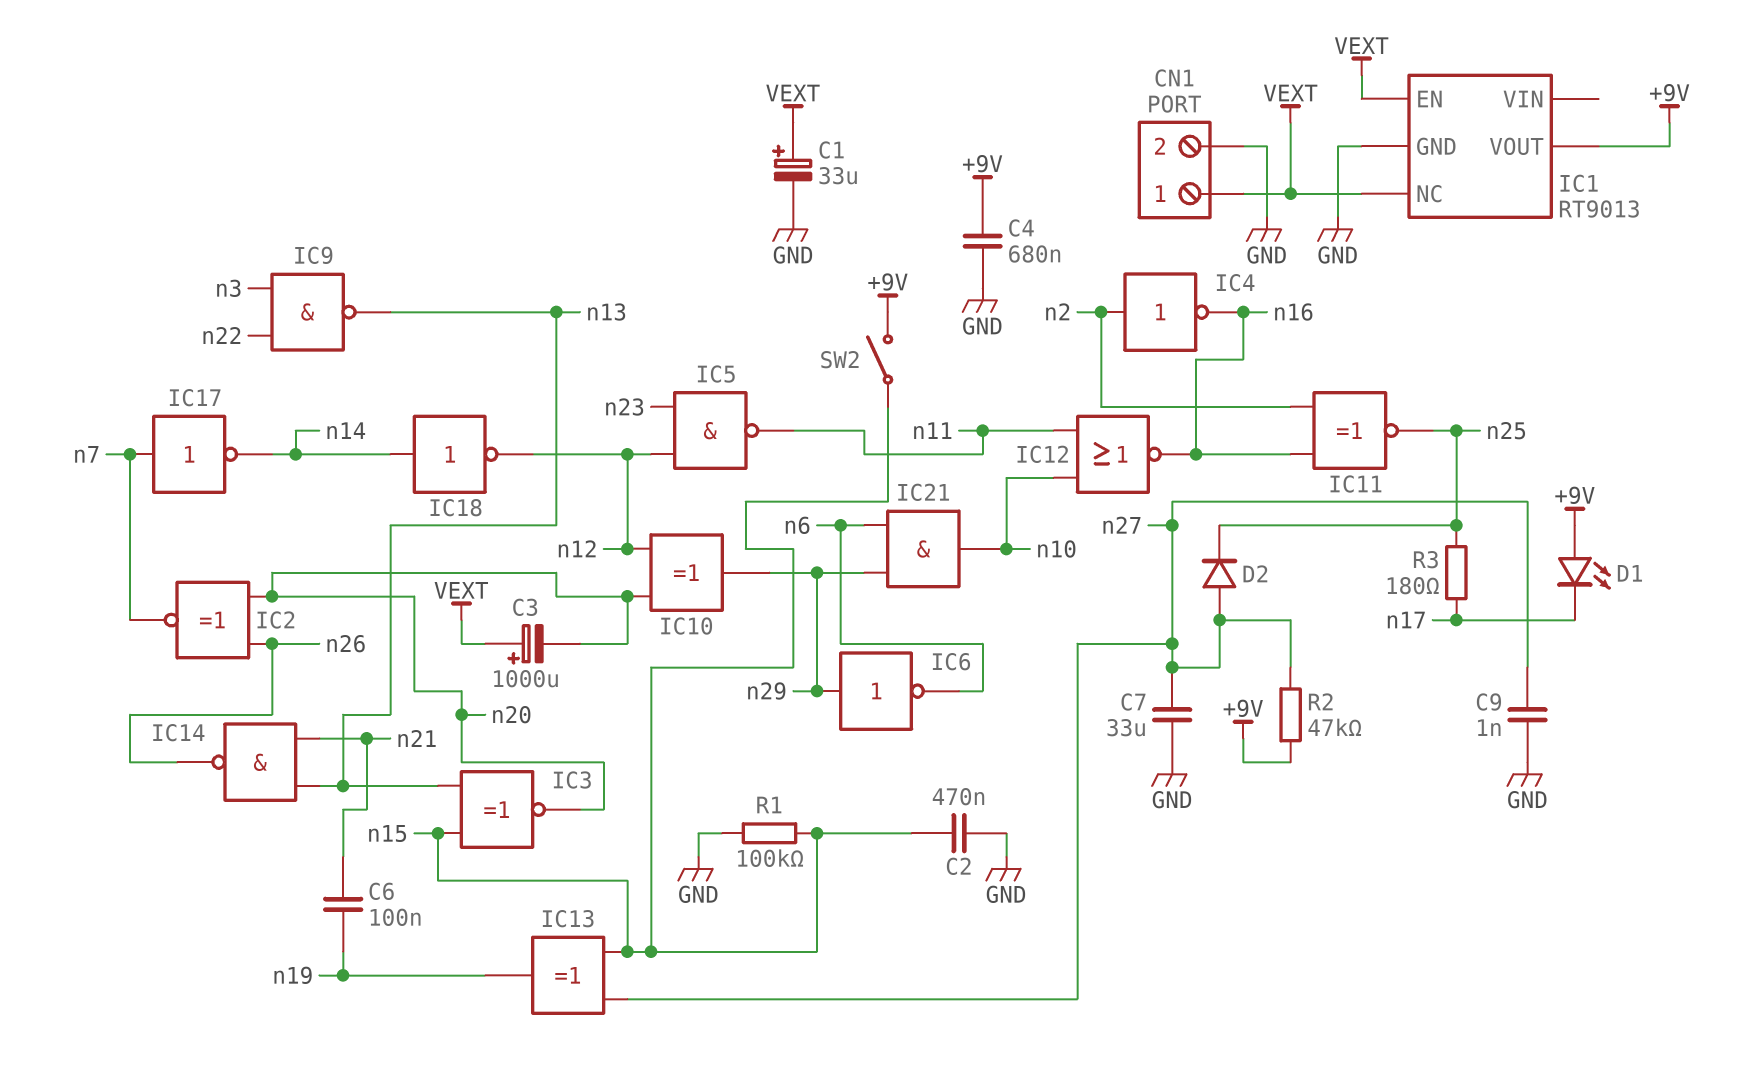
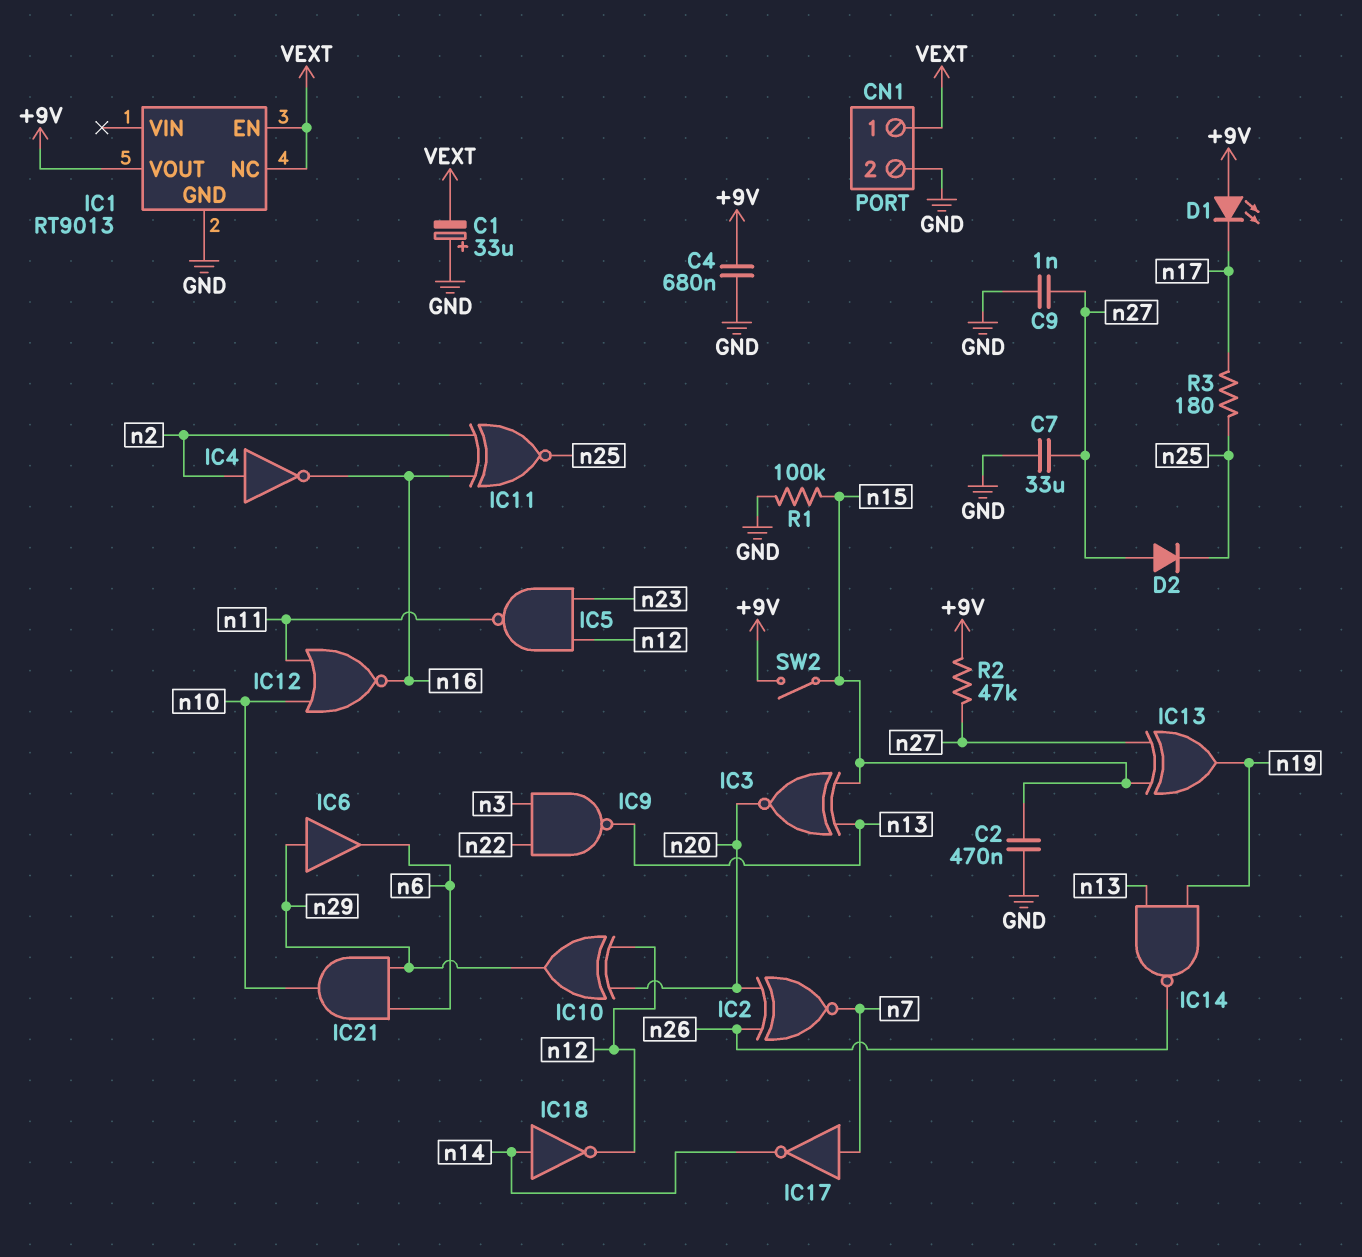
C1: 33uF (plus VEXT, minus GND) -> 33uF (plus GND, minus VEXT)
C3: 1000uF (plus VEXT, minus n20) -> none
C6: 100nF (n19, n21) -> none
IC6: NOT (in n29, out n6) -> buffer (in n29, out n6)
IC14: NAND (in n13, in n21, out n26) -> NAND (in n13, in n19, out n26)

